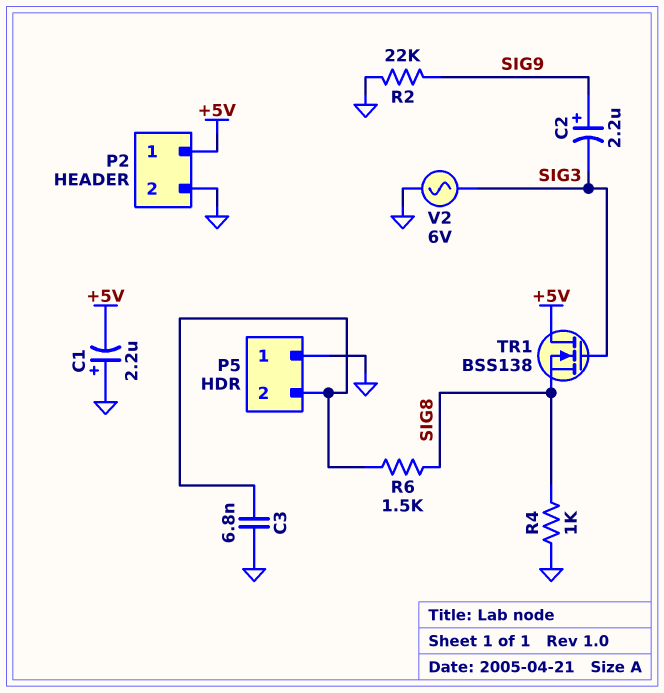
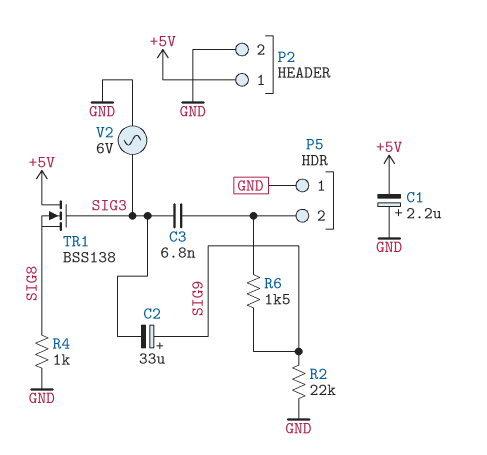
C2: 2.2uF (plus SIG9, minus SIG3) -> 33uF (plus SIG9, minus SIG3)
C3: 6.8nF (GND, P5/2) -> 6.8nF (P5/2, SIG3)
R6: 1.5k (P5/2, SIG8) -> 1.5k (P5/2, SIG9)

